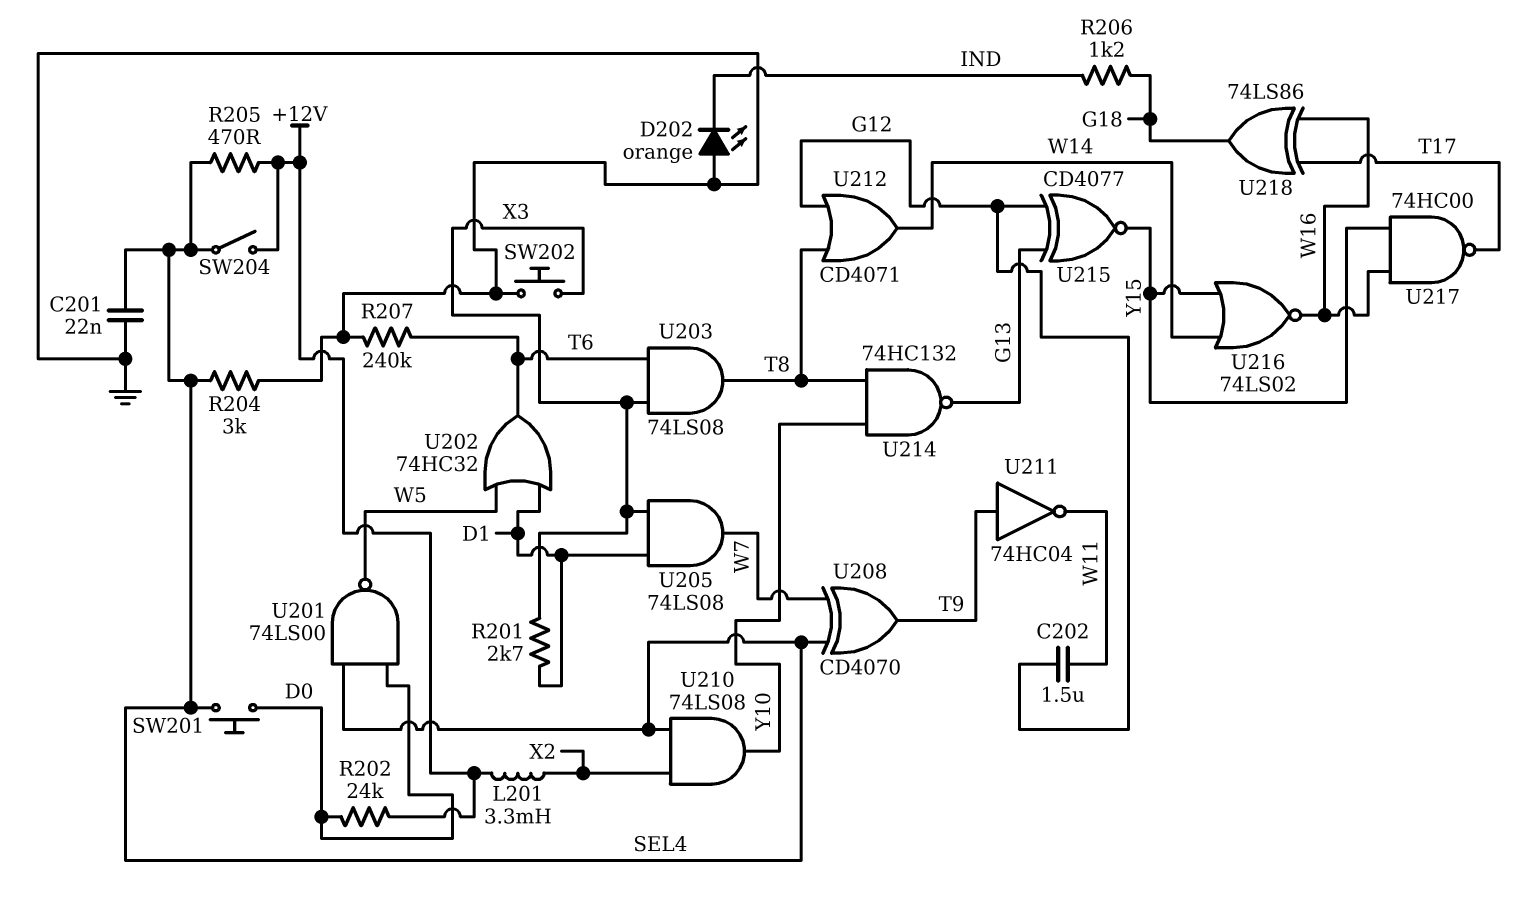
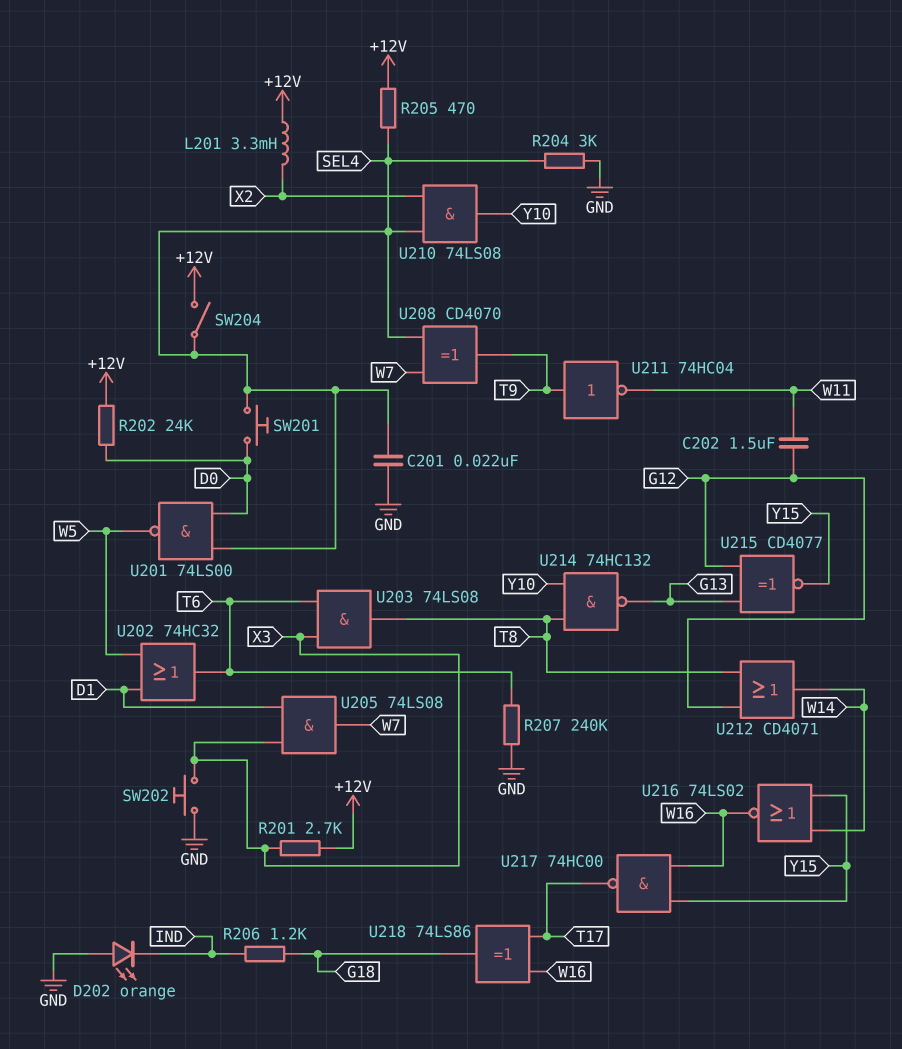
R201: 2.7k (D1, X3) -> 2.7k (+12V, X3)

